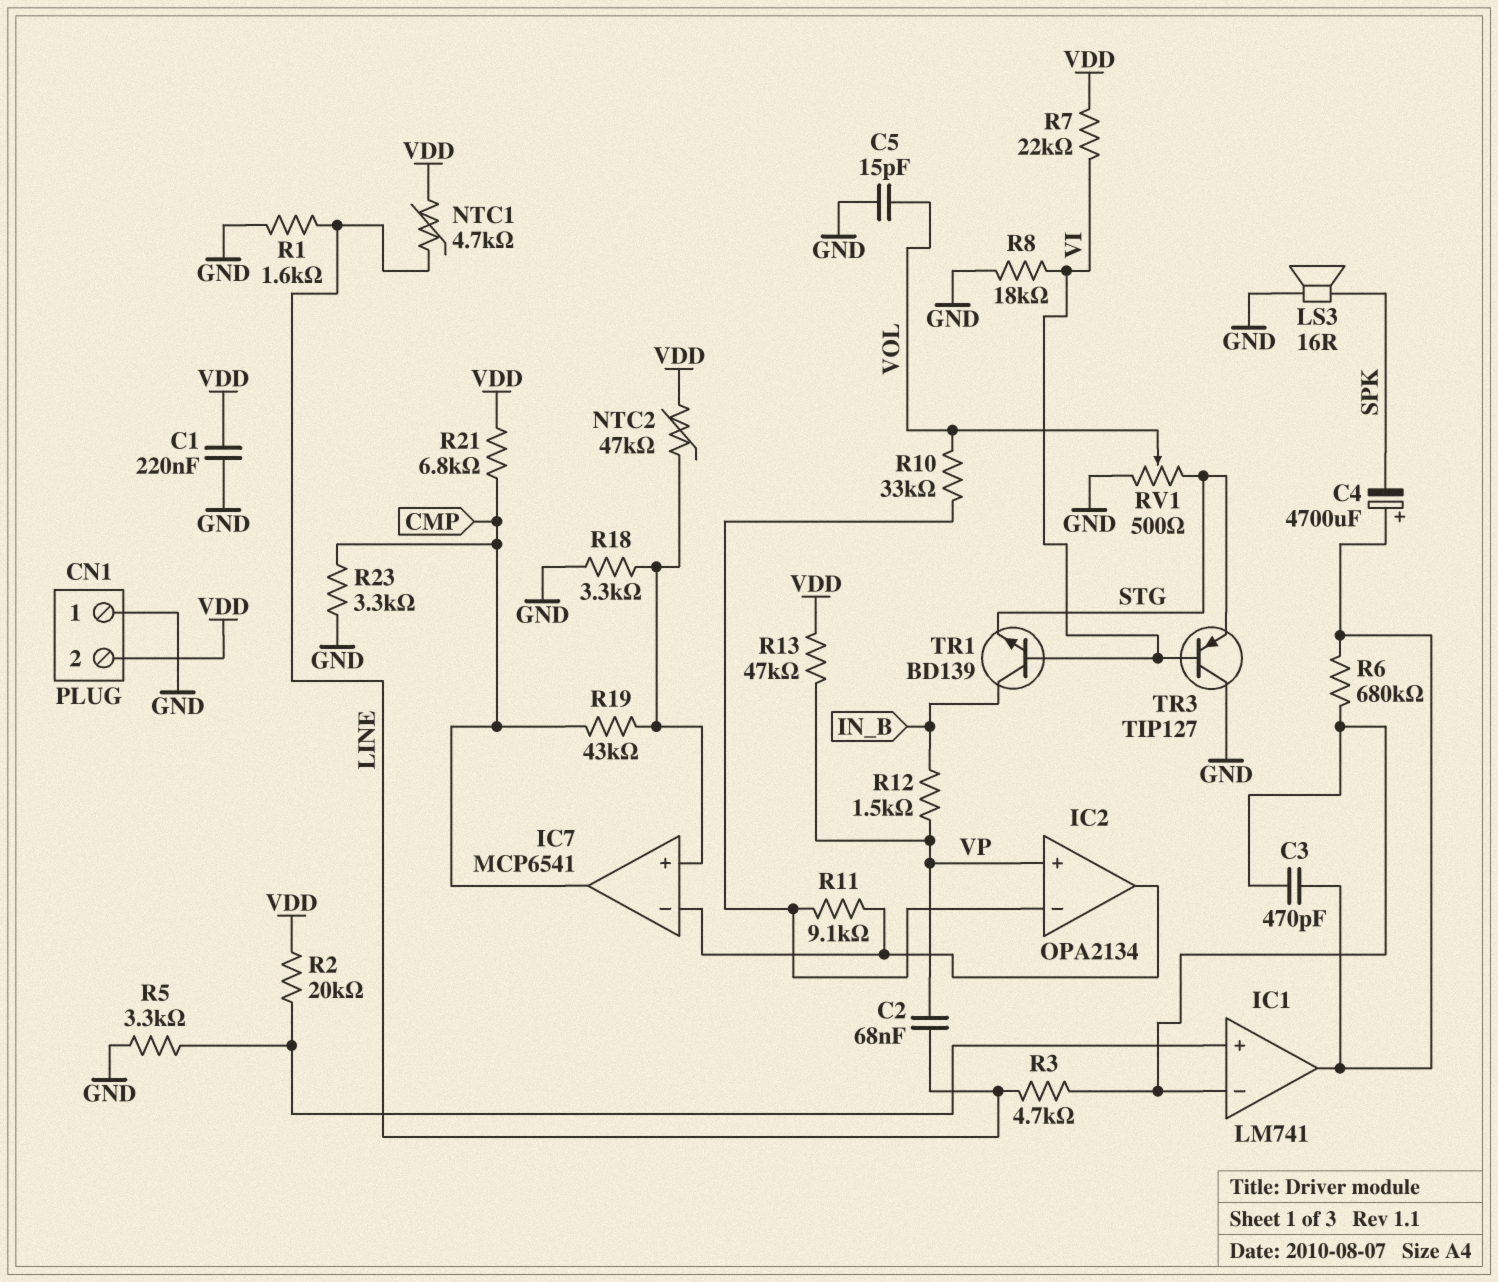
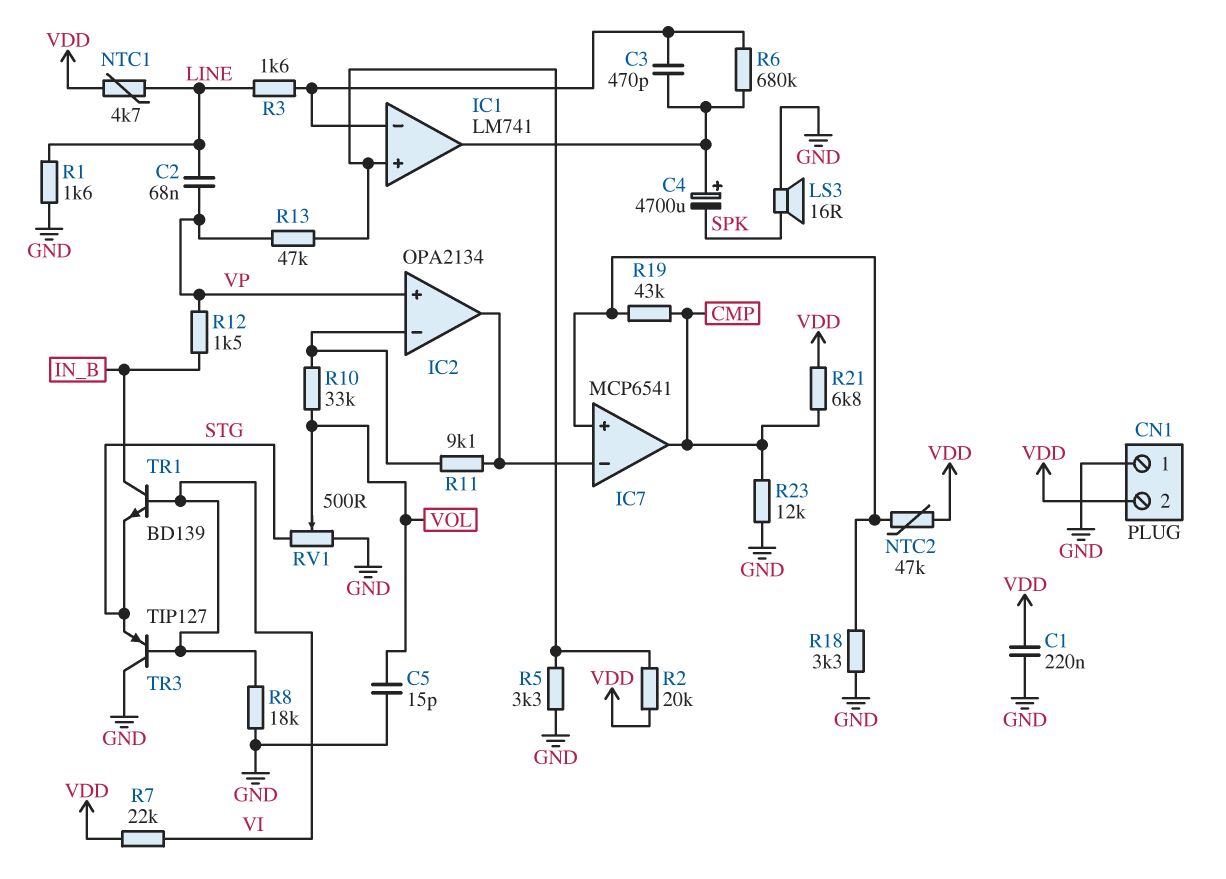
R3: 4.7k (IC1/in-, LINE) -> 1.6k (IC1/in-, LINE)
R13: 47k (VDD, VP) -> 47k (IC1/in+, VP)
R23: 3.3k (CMP, GND) -> 12k (CMP, GND)

